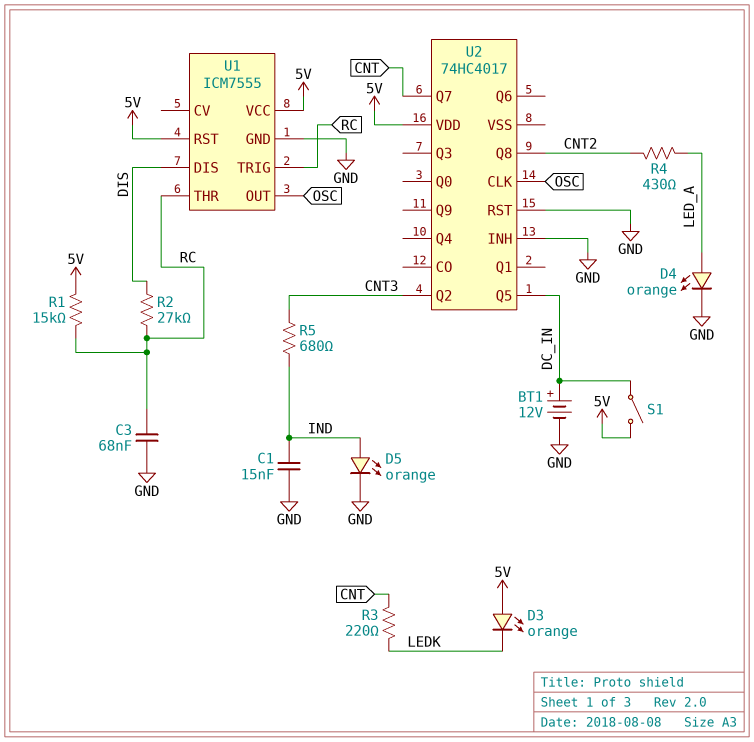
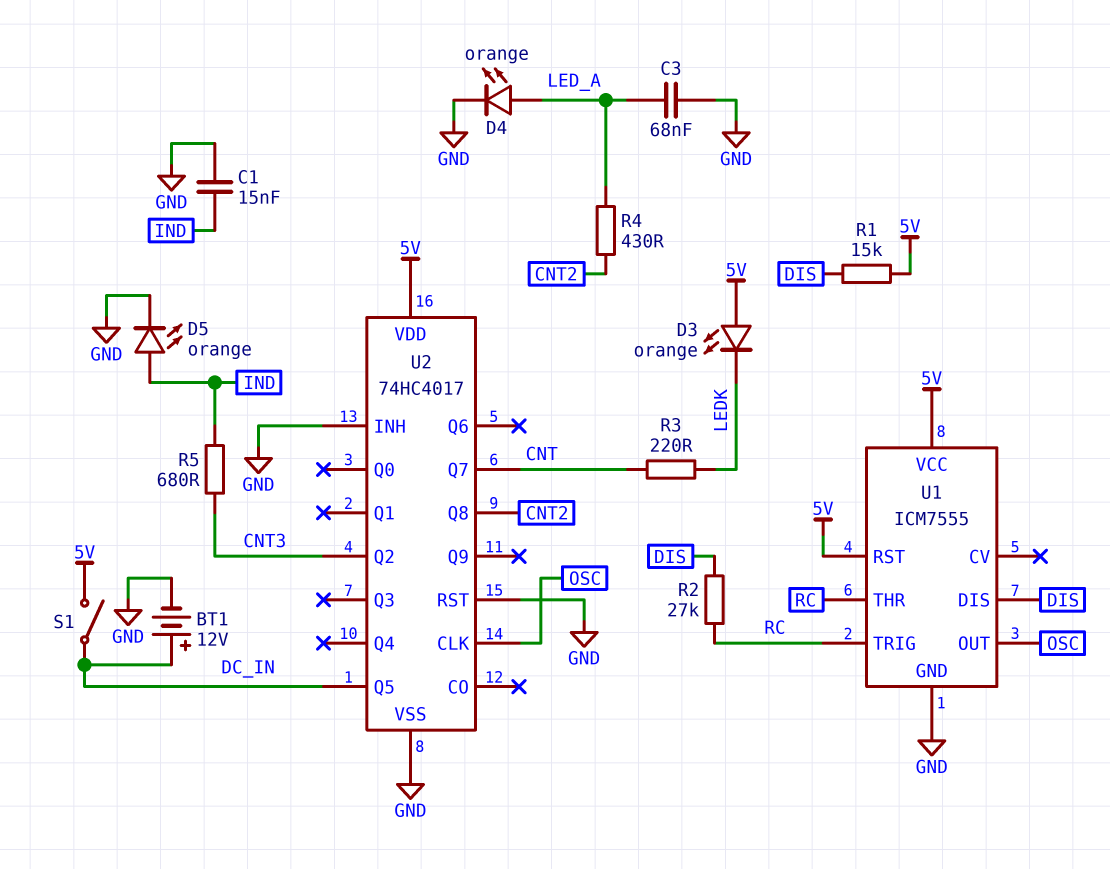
C3: 68nF (GND, RC) -> 68nF (GND, LED_A)
R1: 15k (5V, RC) -> 15k (5V, DIS)
U2 pin VSS: none -> GND

